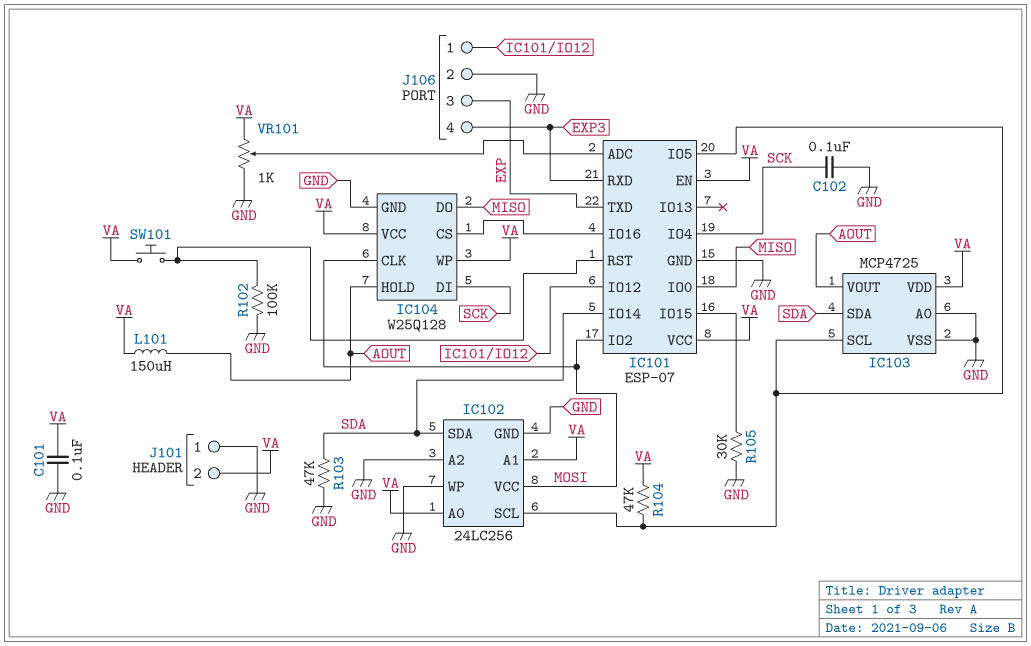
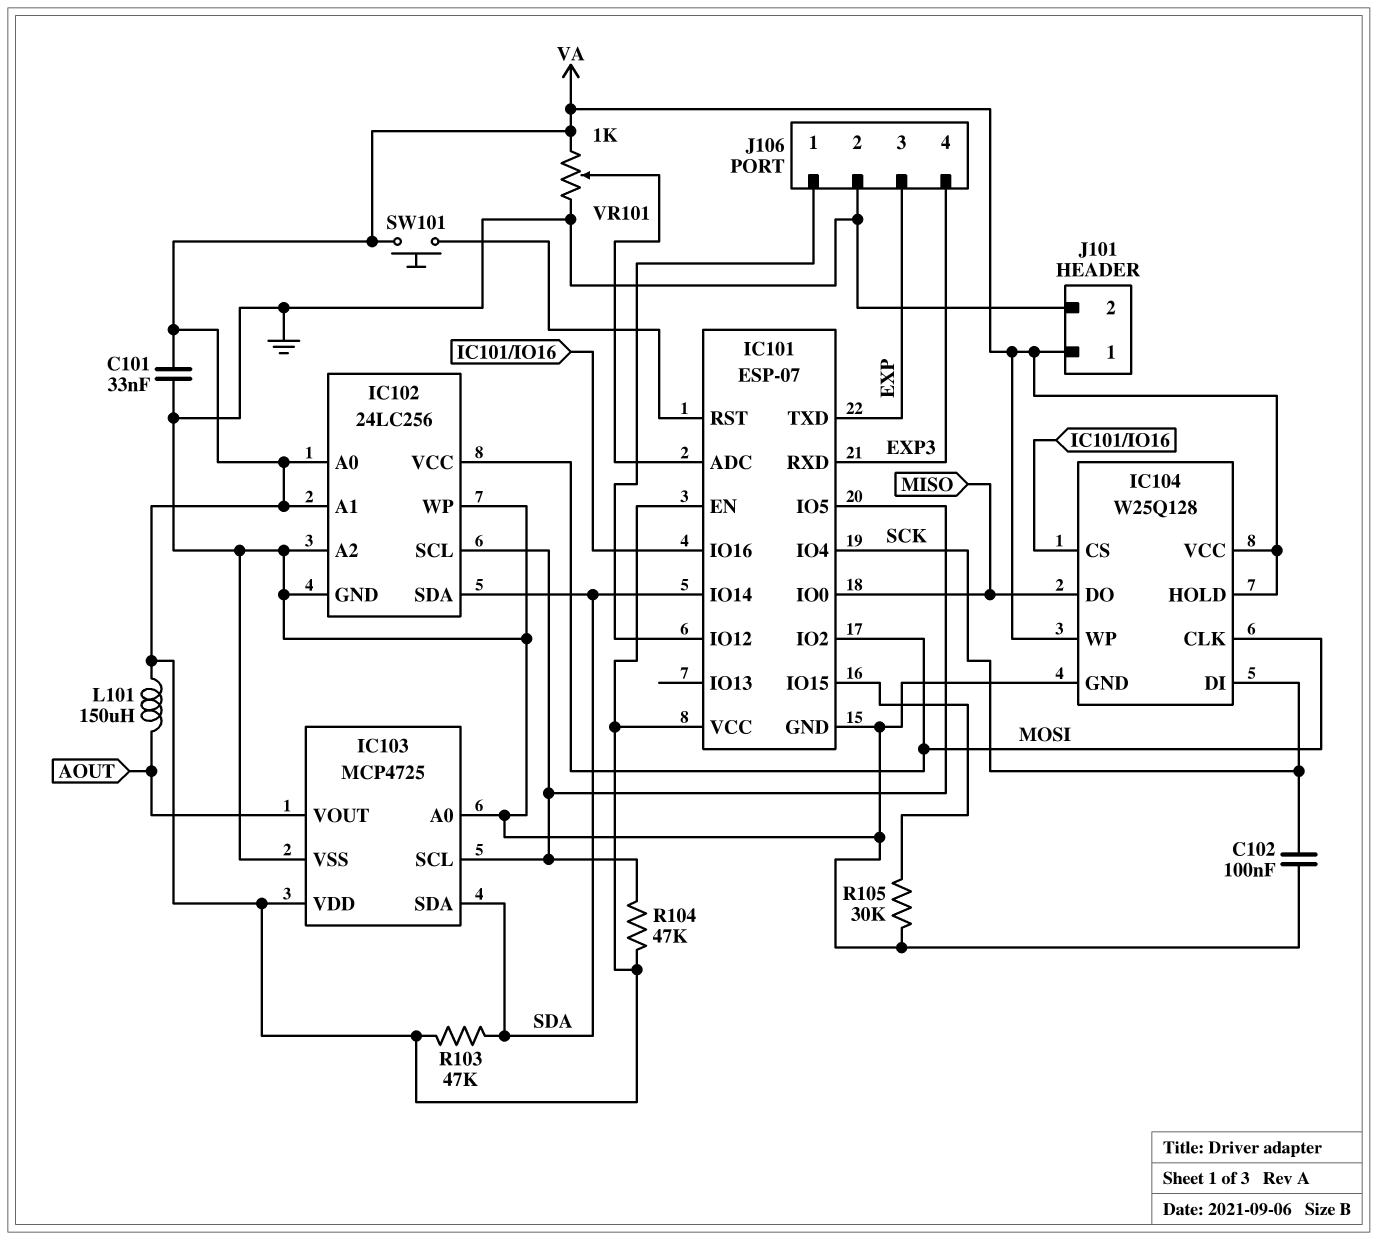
C101: 100nF (GND, VA) -> 33nF (GND, VA)
IC104 pin HOLD: AOUT -> VA
J101 pin 1: GND -> VA
J101 pin 2: VA -> GND
R102: 100k (GND, IC101/RST) -> none
R103: 47k (GND, SDA) -> 47k (SDA, VA)

